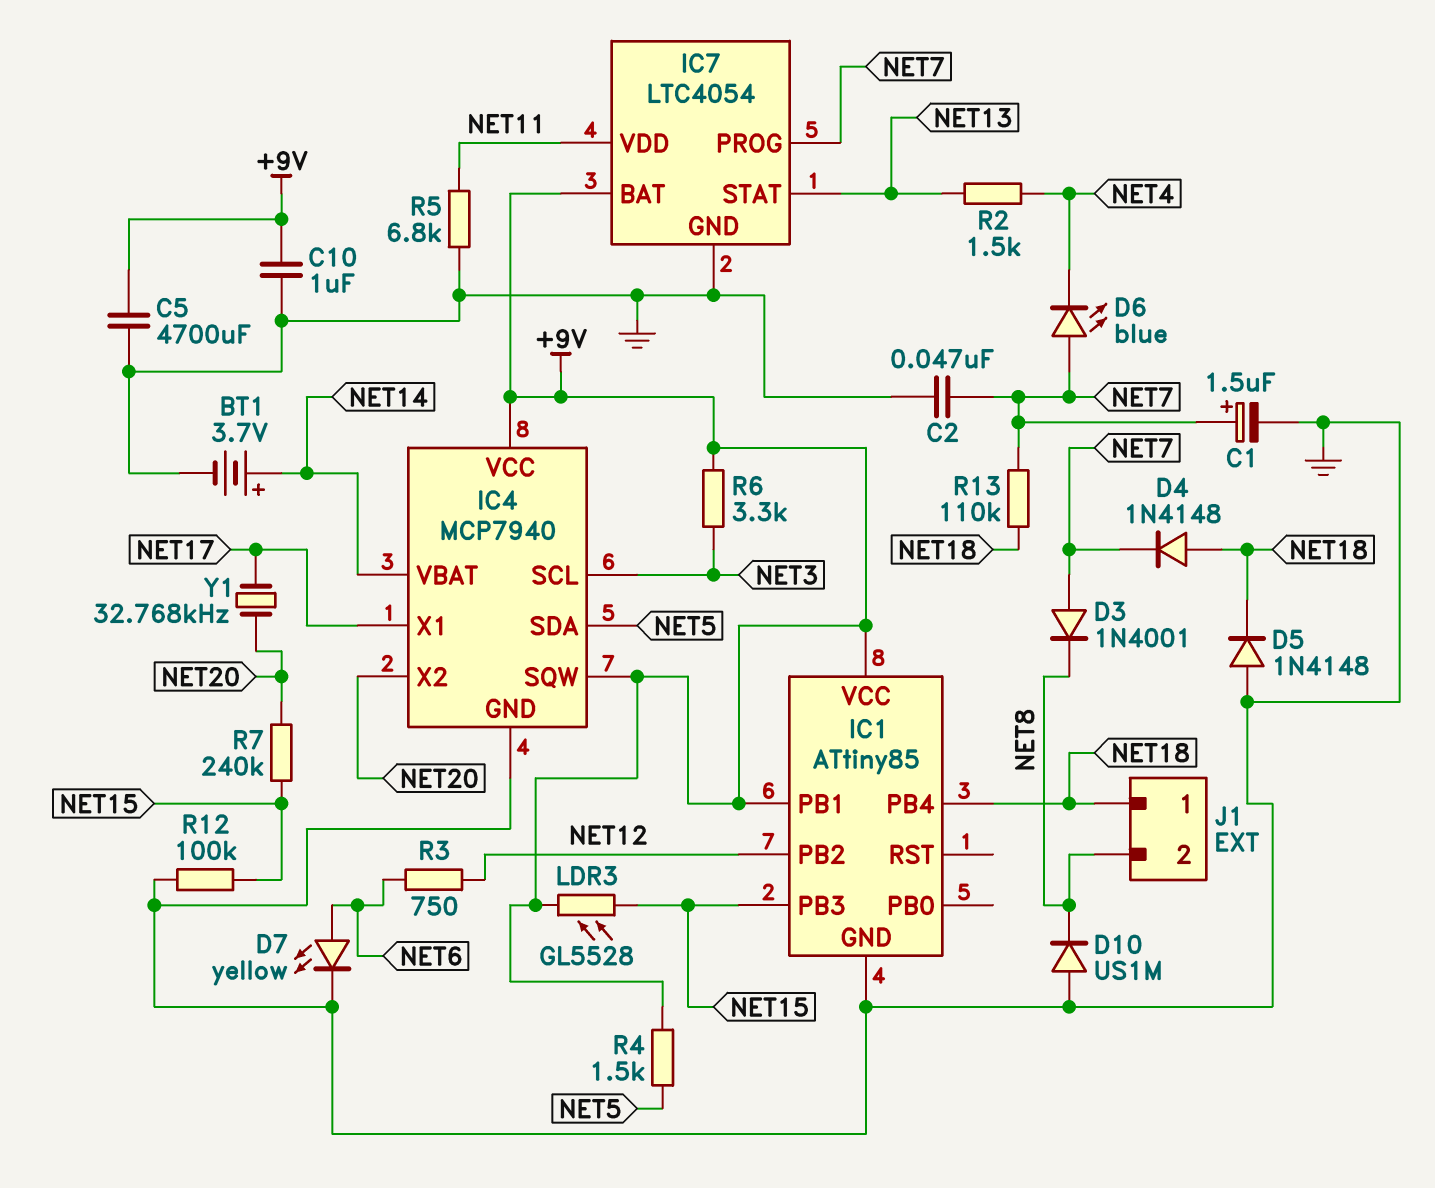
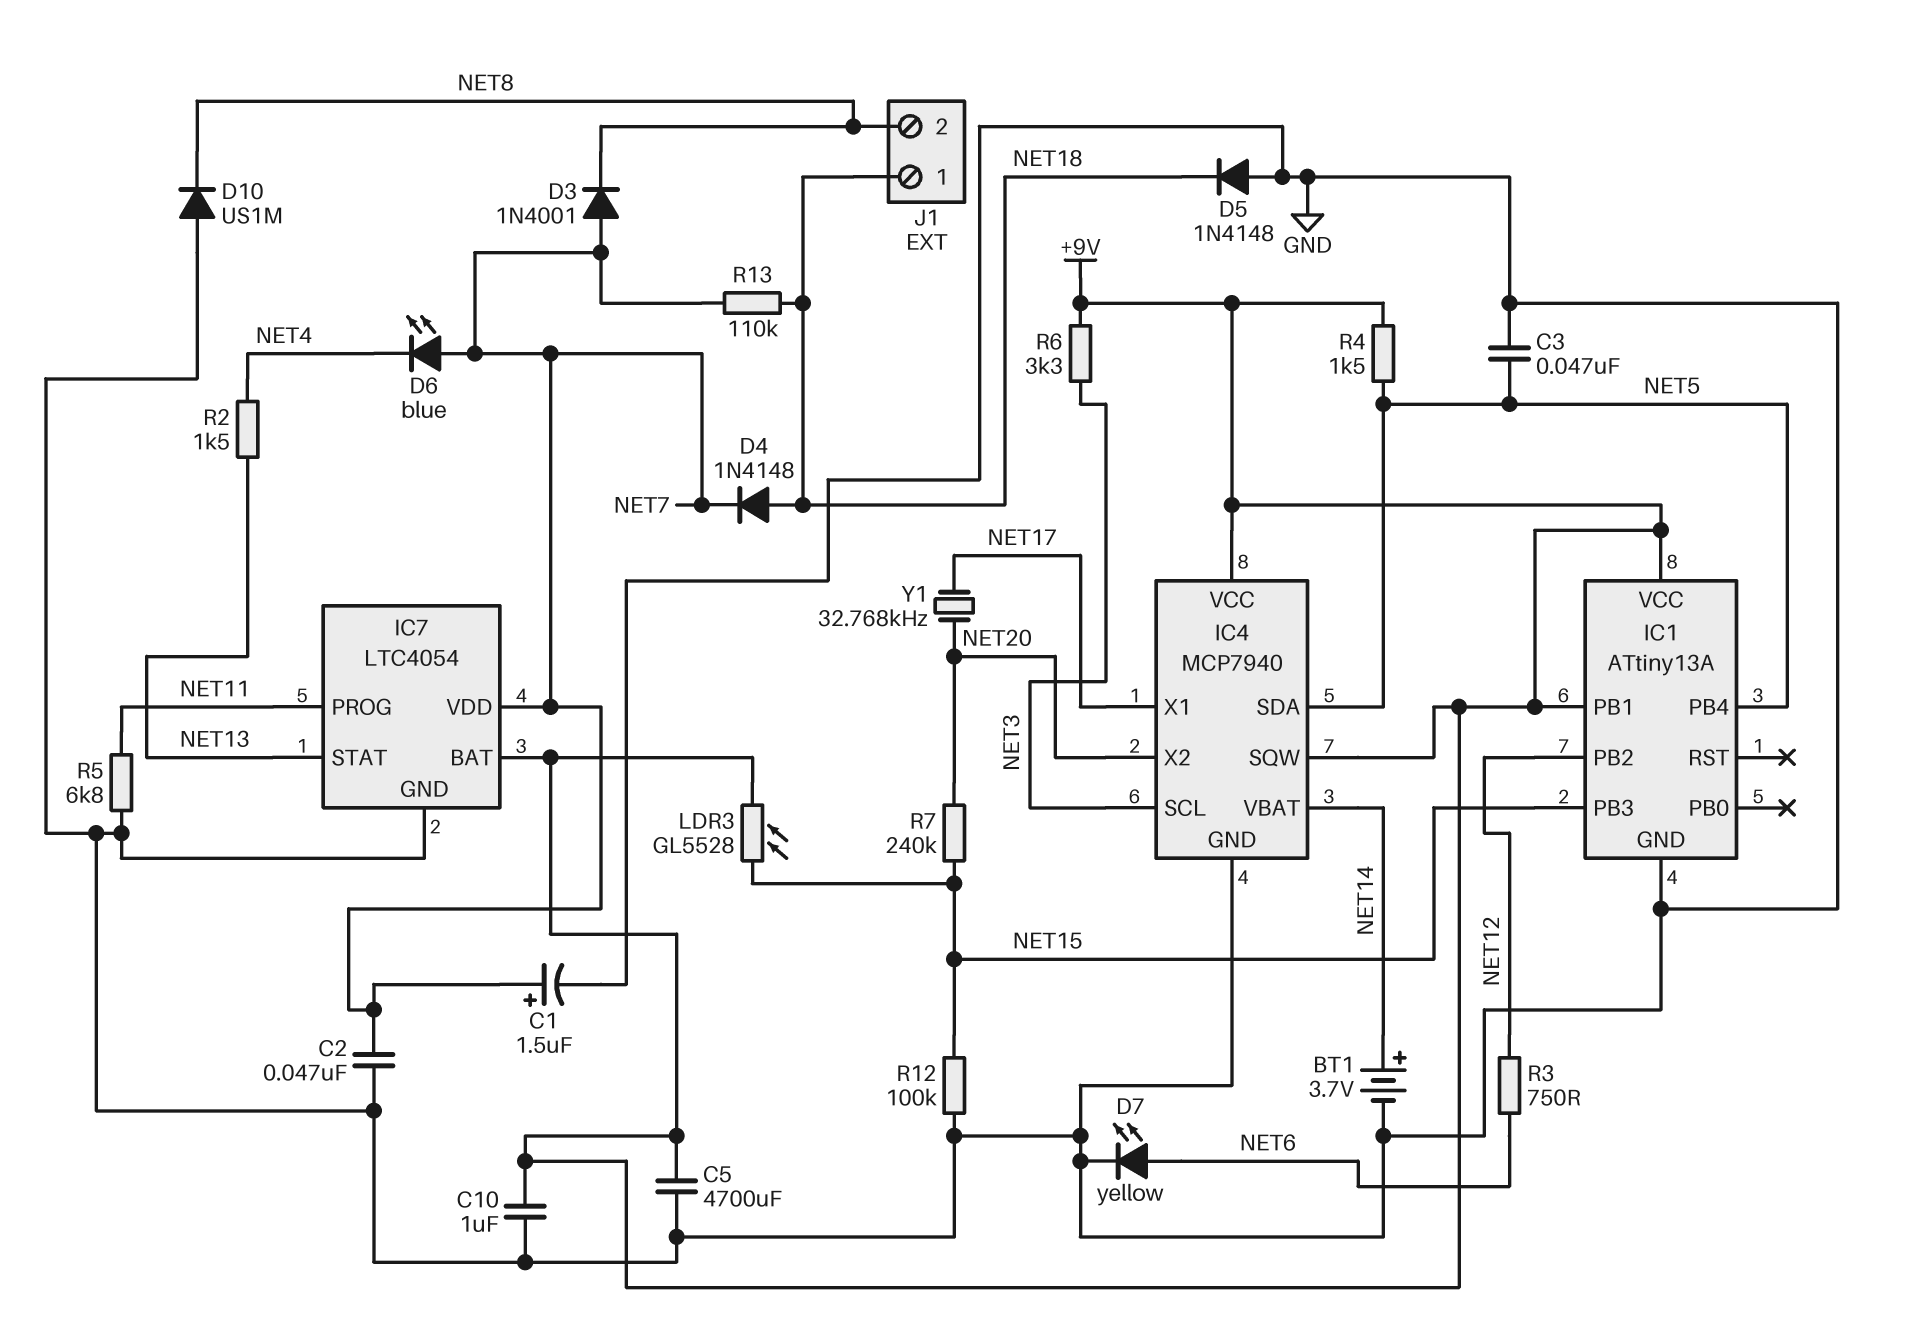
C3: none -> 47nF (GND, NET5)
IC1: ATtiny85 -> ATtiny13A
IC1 pin PB4: NET18 -> NET5
IC7 pin PROG: NET7 -> NET11
IC7 pin VDD: NET11 -> NET7

